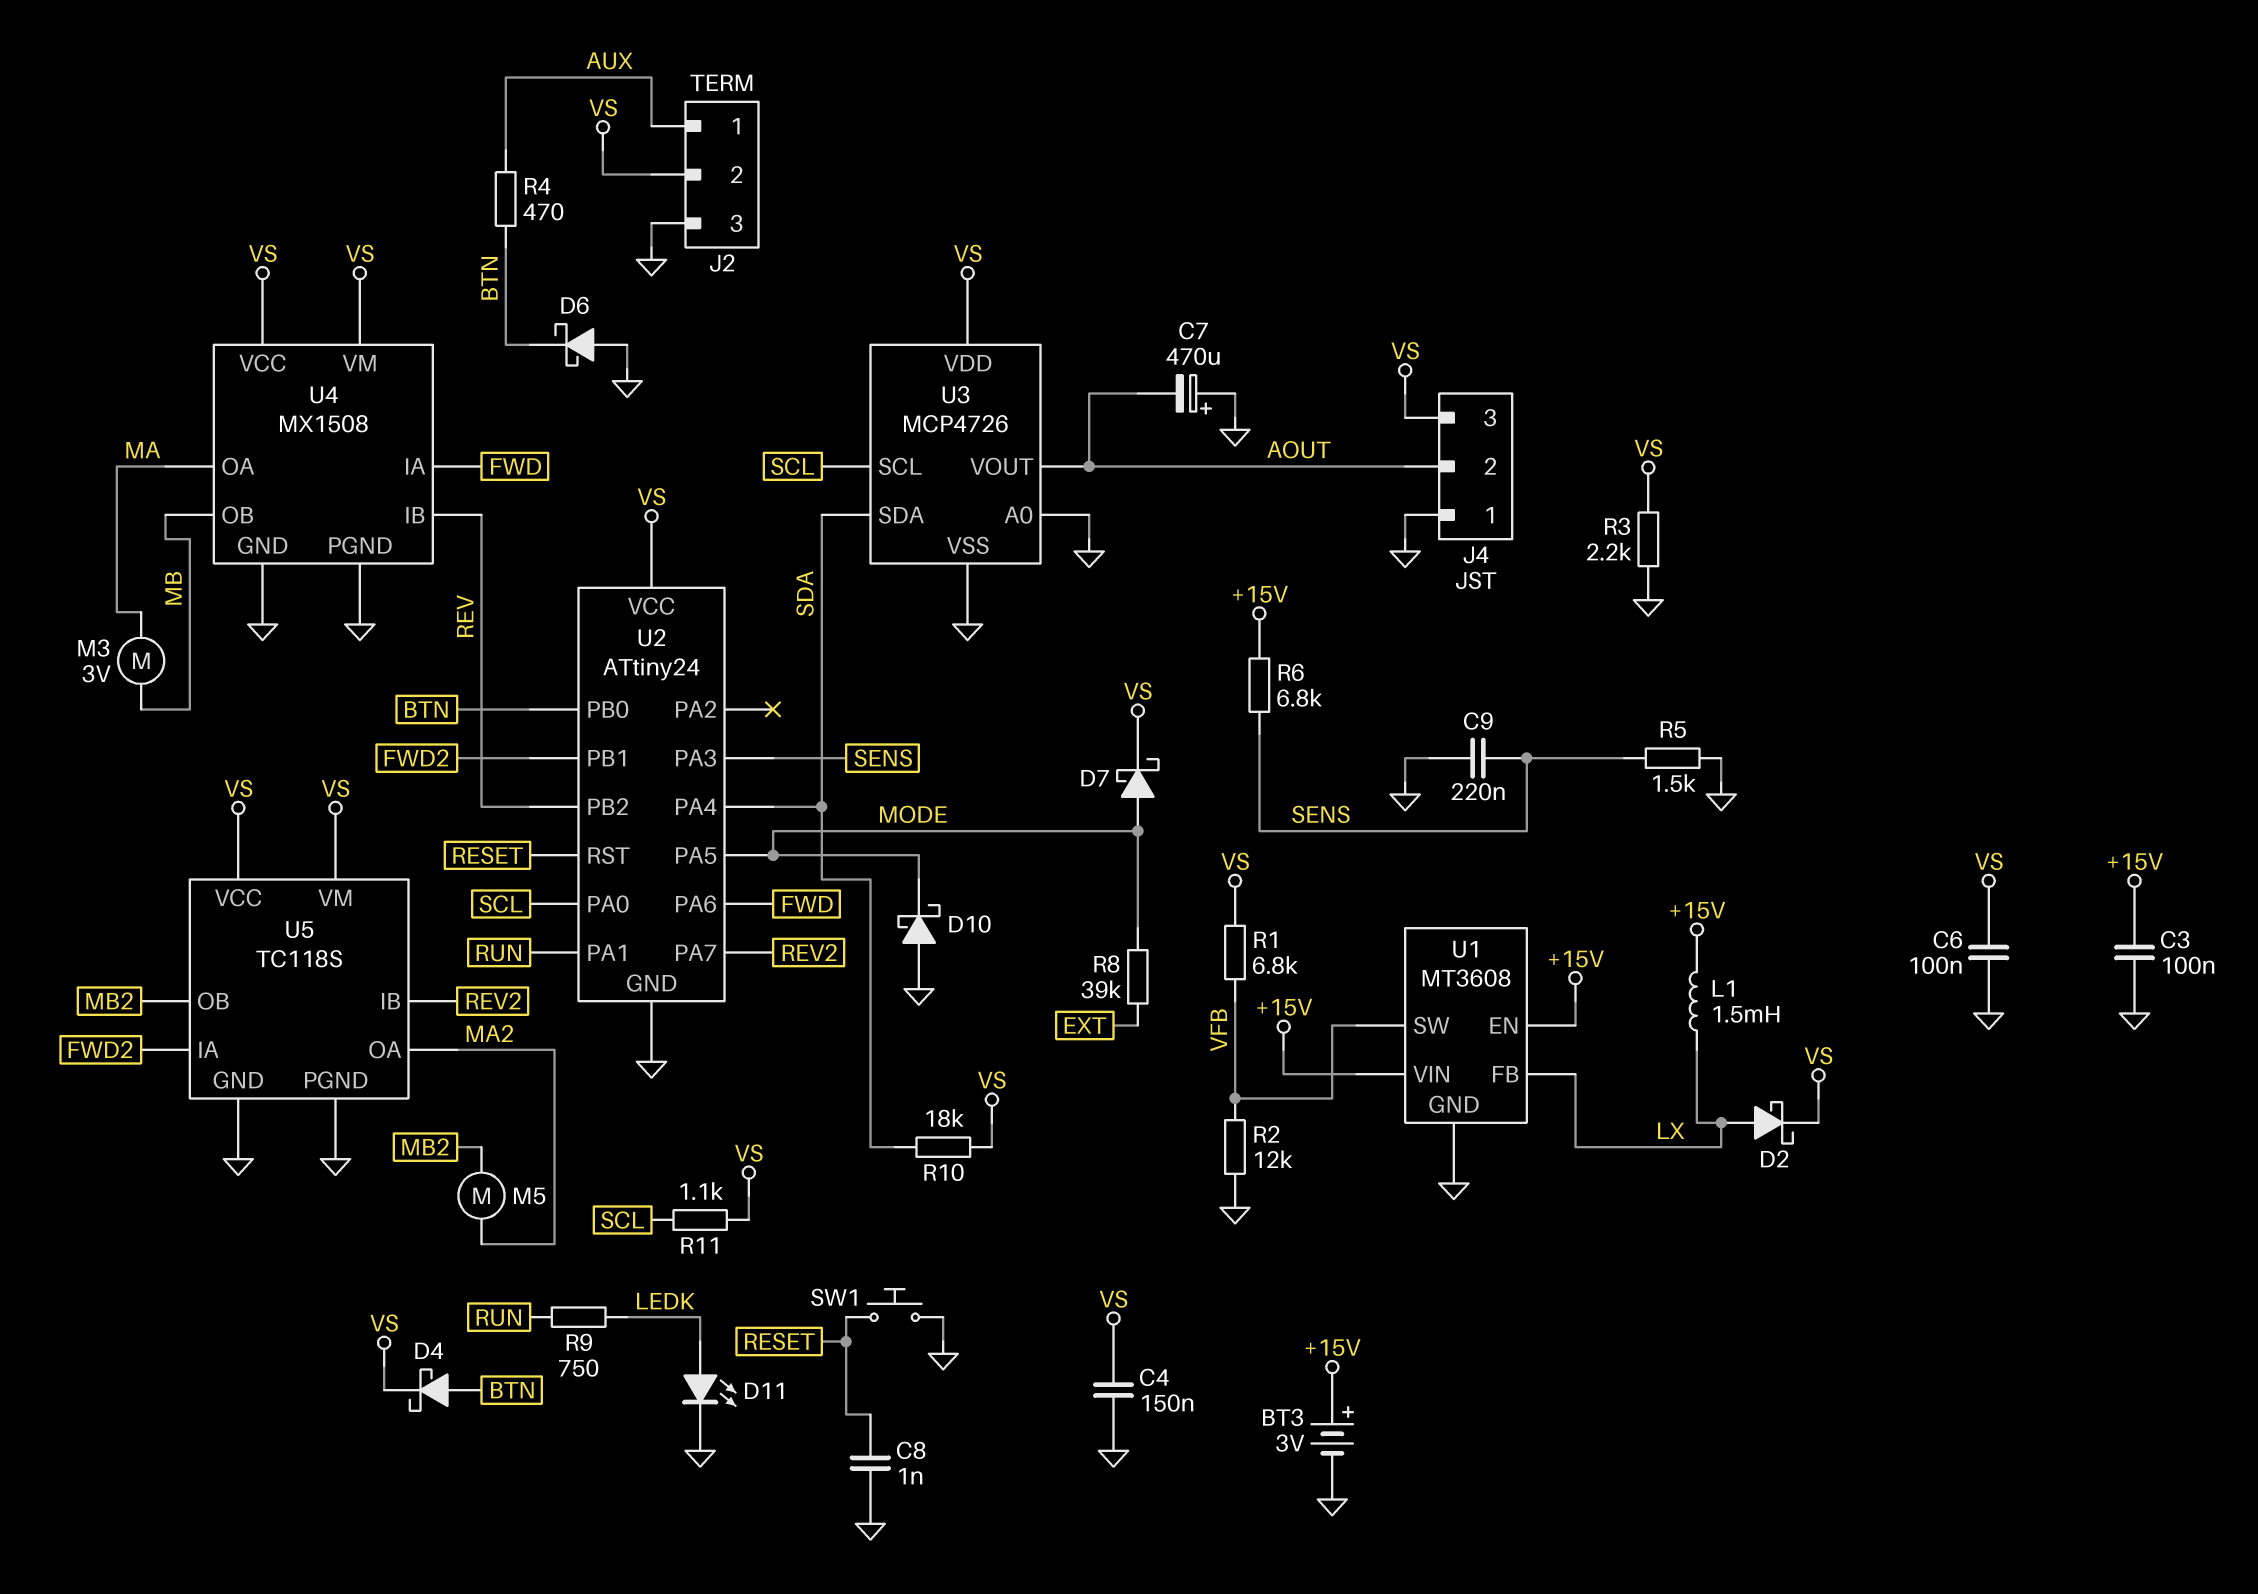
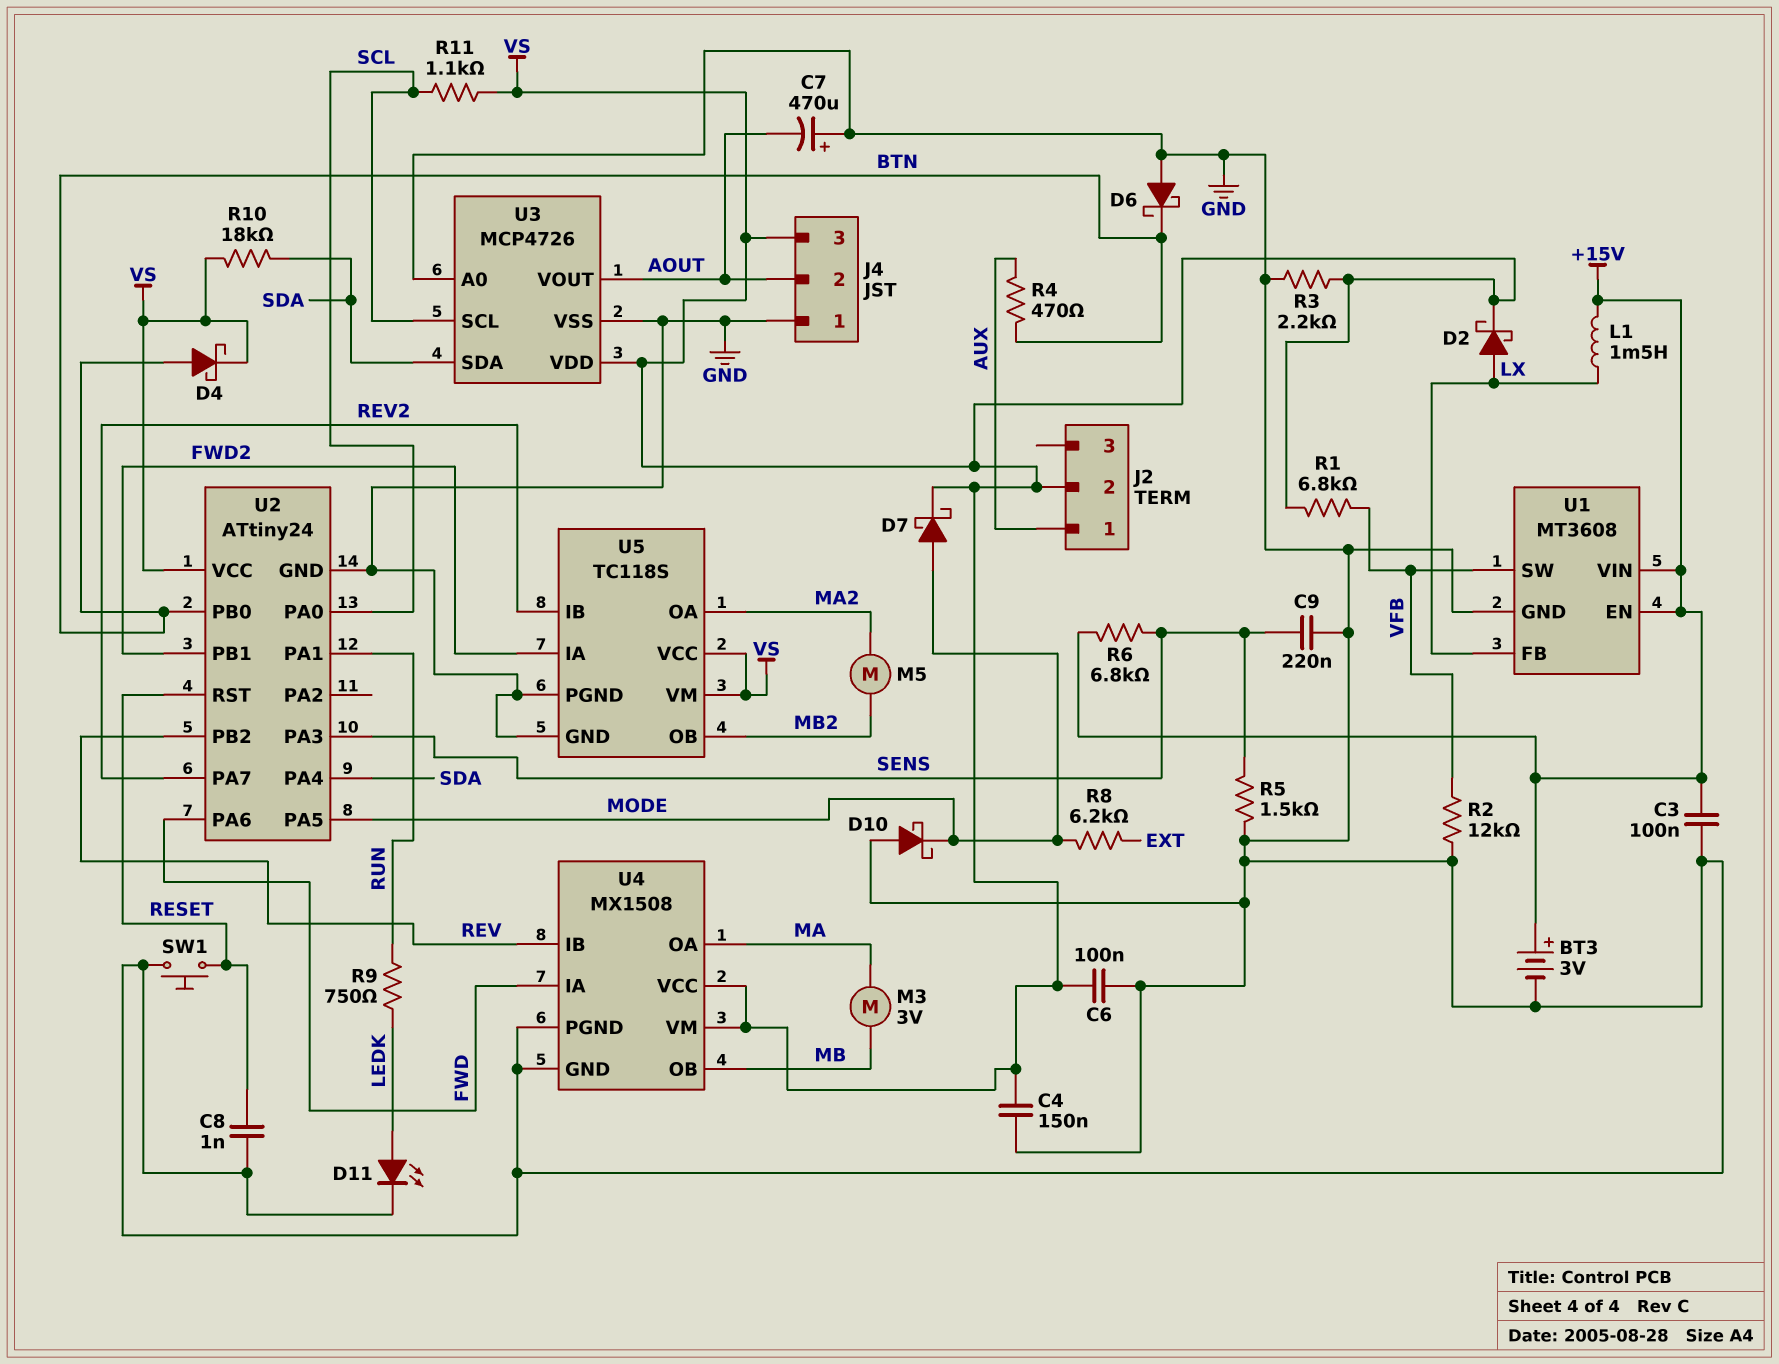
J2 pin 3: GND -> none
R8: 39k (EXT, MODE) -> 6.2k (EXT, MODE)

